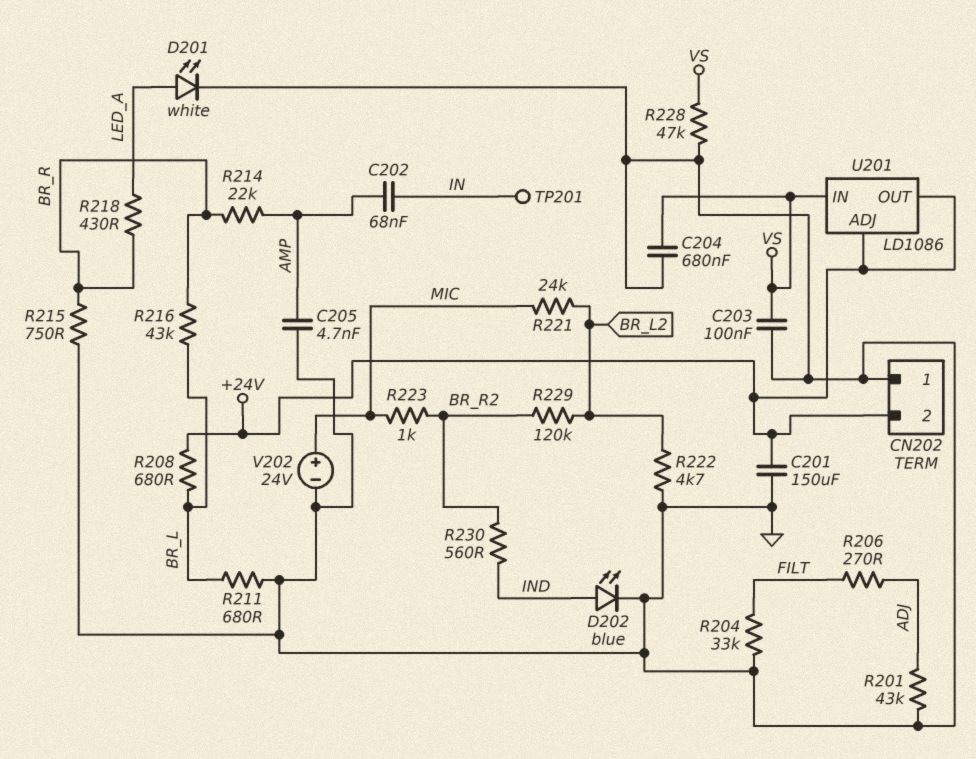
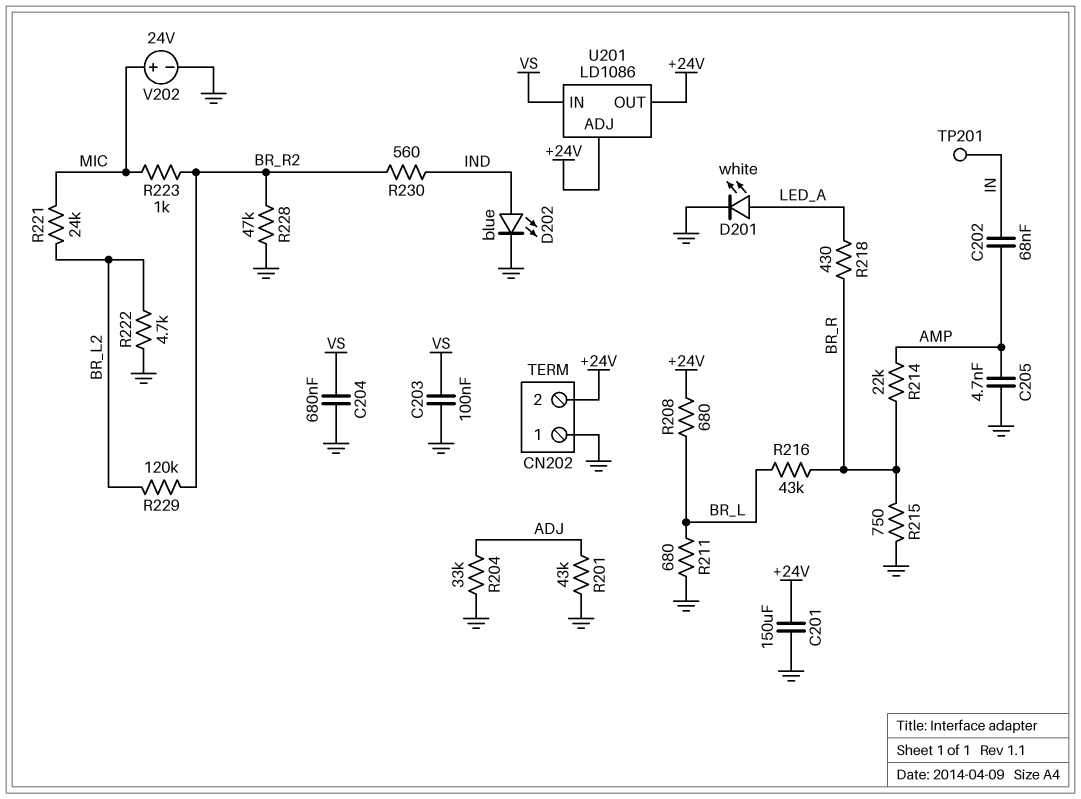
R204: 33k (FILT, GND) -> 33k (ADJ, GND)
R206: 270 (ADJ, FILT) -> none
R228: 47k (GND, VS) -> 47k (BR_R2, GND)

